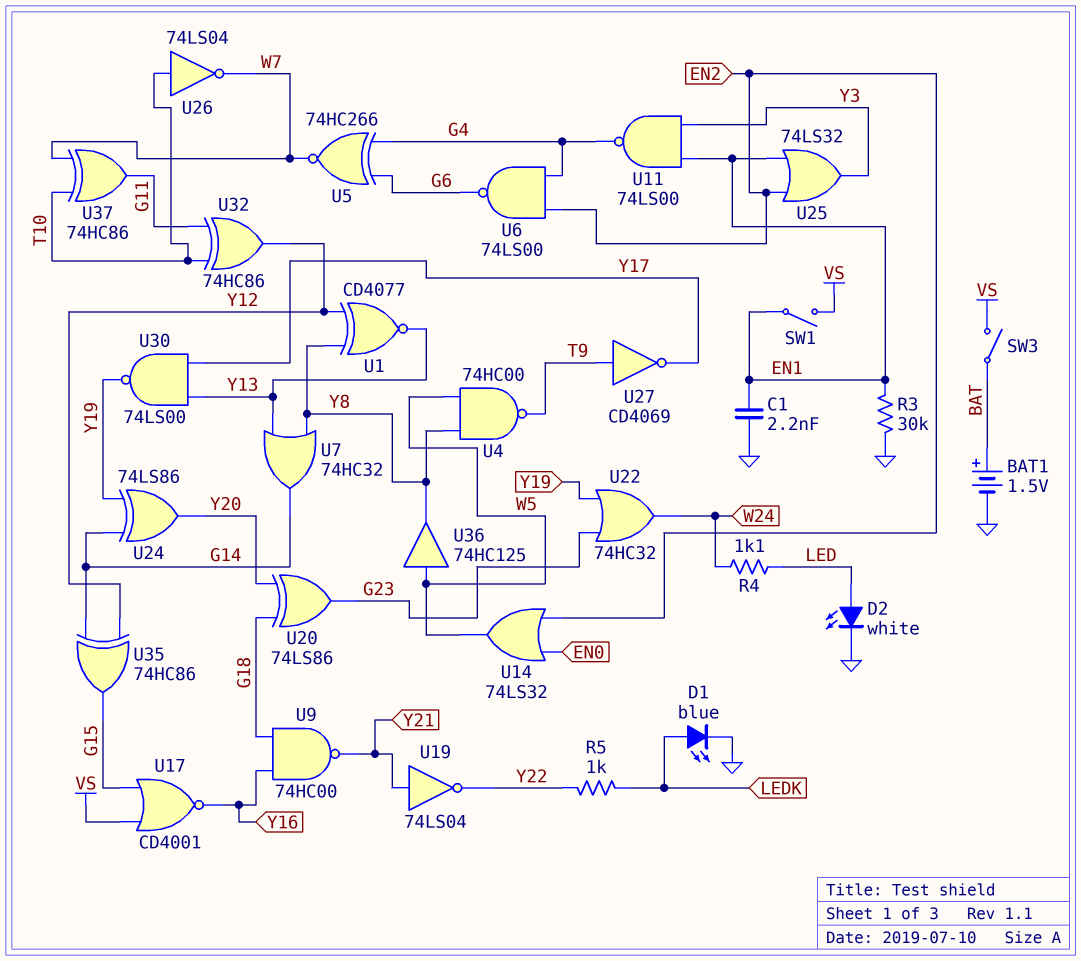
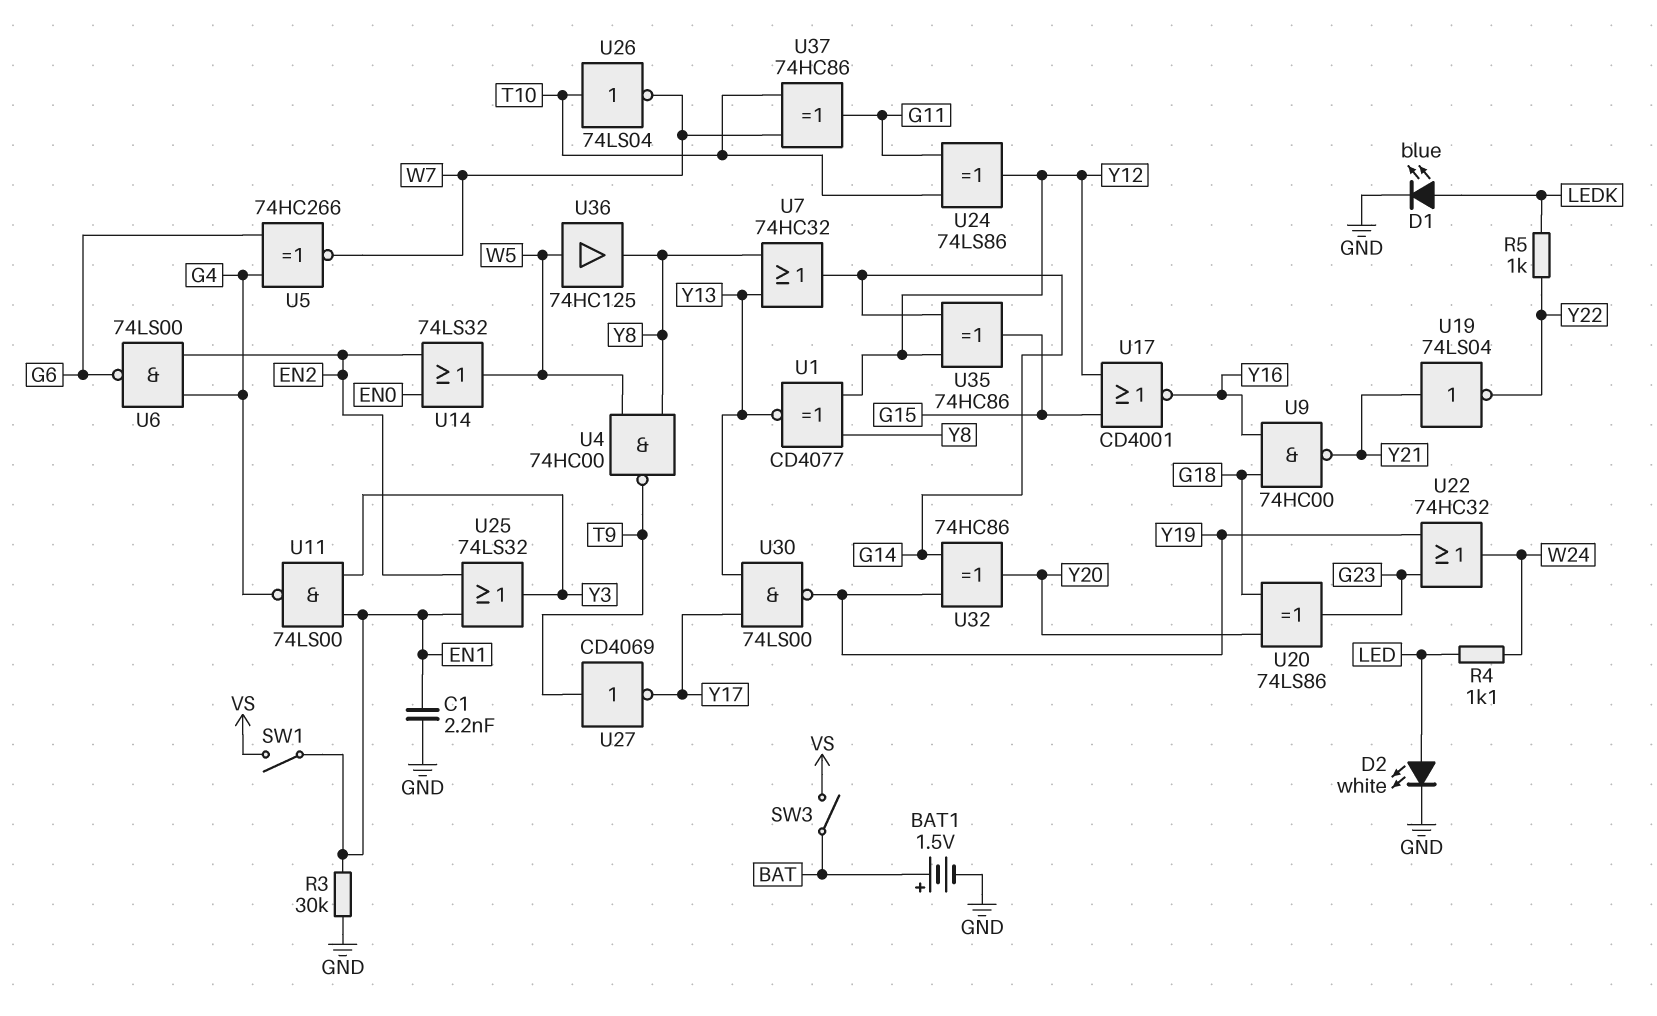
U17: NOR CD4001 (in G15, in VS, out Y16) -> NOR CD4001 (in G15, in Y12, out Y16)
U24: XOR 74LS86 (in G14, in Y19, out Y20) -> XOR 74LS86 (in G11, in T10, out Y12)
U32: XOR 74HC86 (in G11, in T10, out Y12) -> XOR 74HC86 (in G14, in Y19, out Y20)

